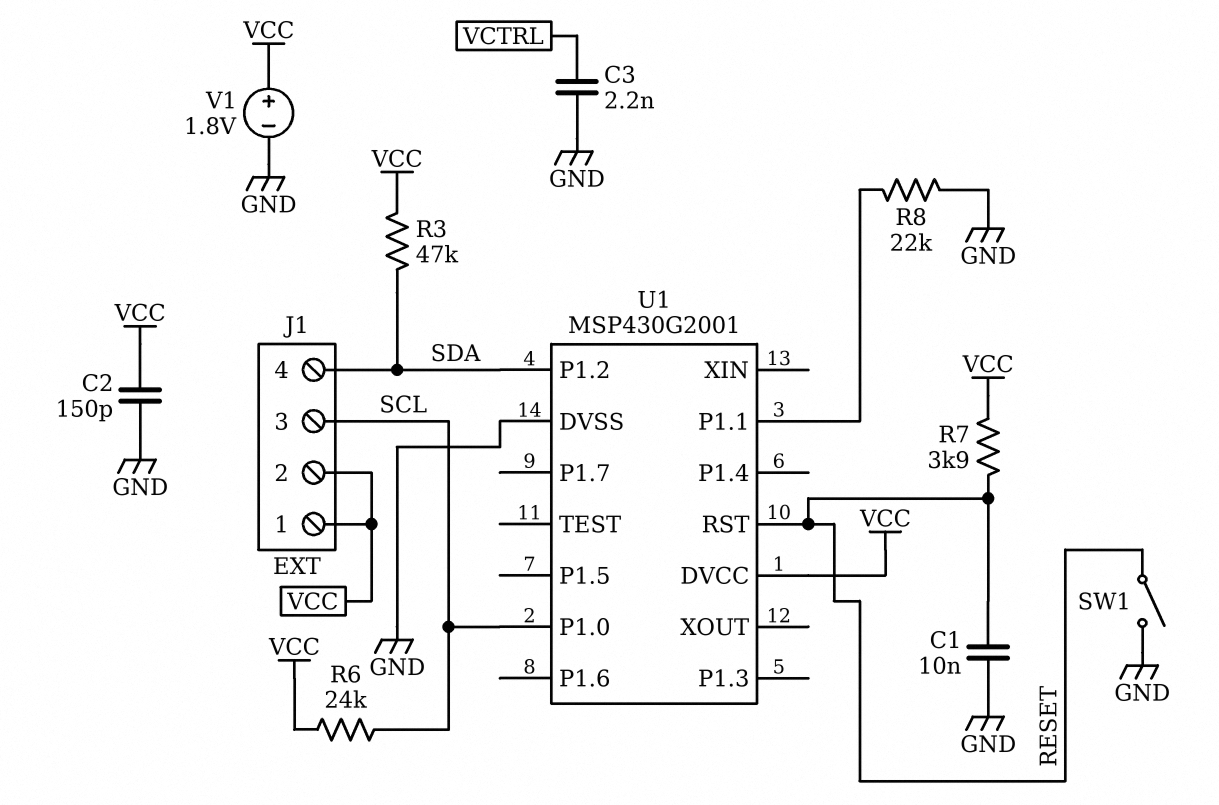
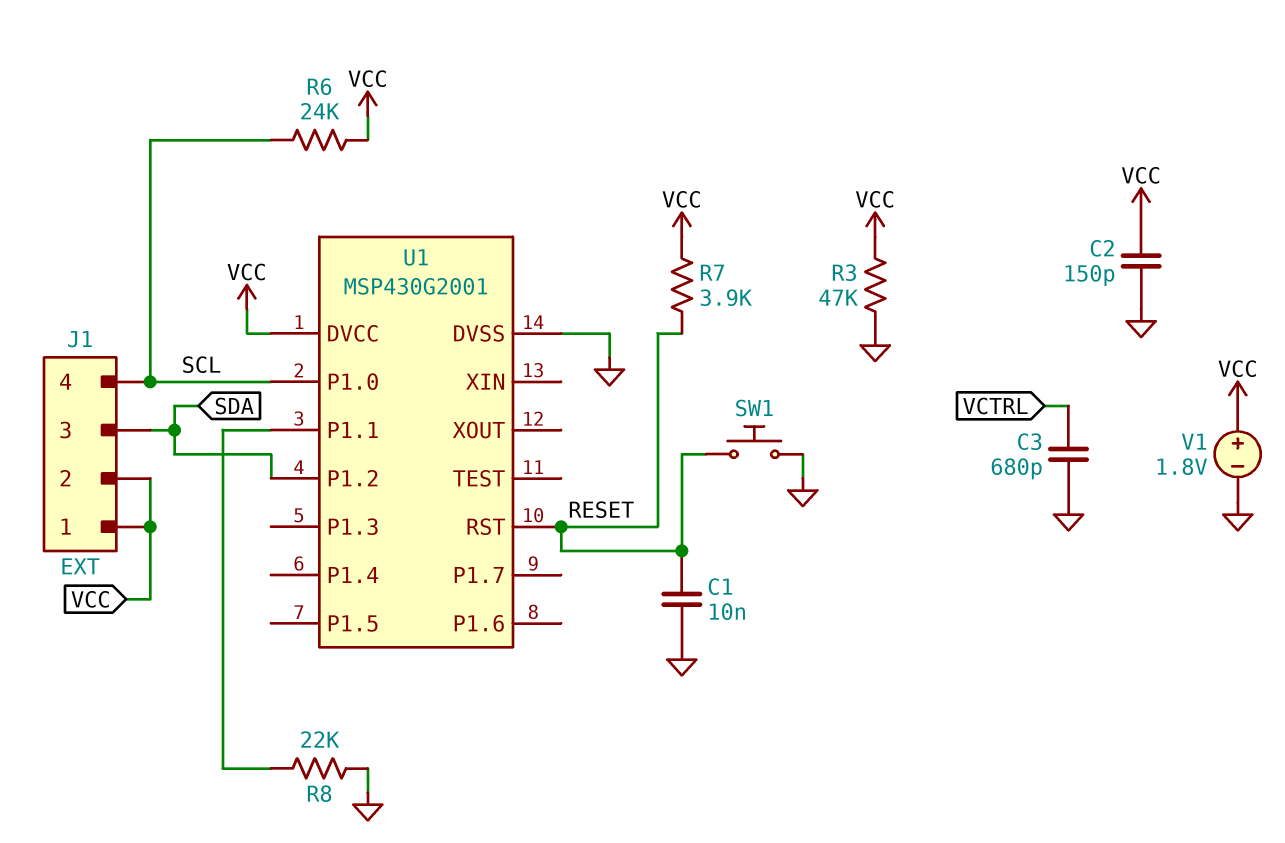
C3: 2.2nF (GND, VCTRL) -> 680pF (GND, VCTRL)
J1 pin 3: SCL -> SDA
J1 pin 4: SDA -> SCL
R3: 47k (SDA, VCC) -> 47k (GND, VCC)
SW1: switch (GND, RESET) -> button (GND, RESET)

